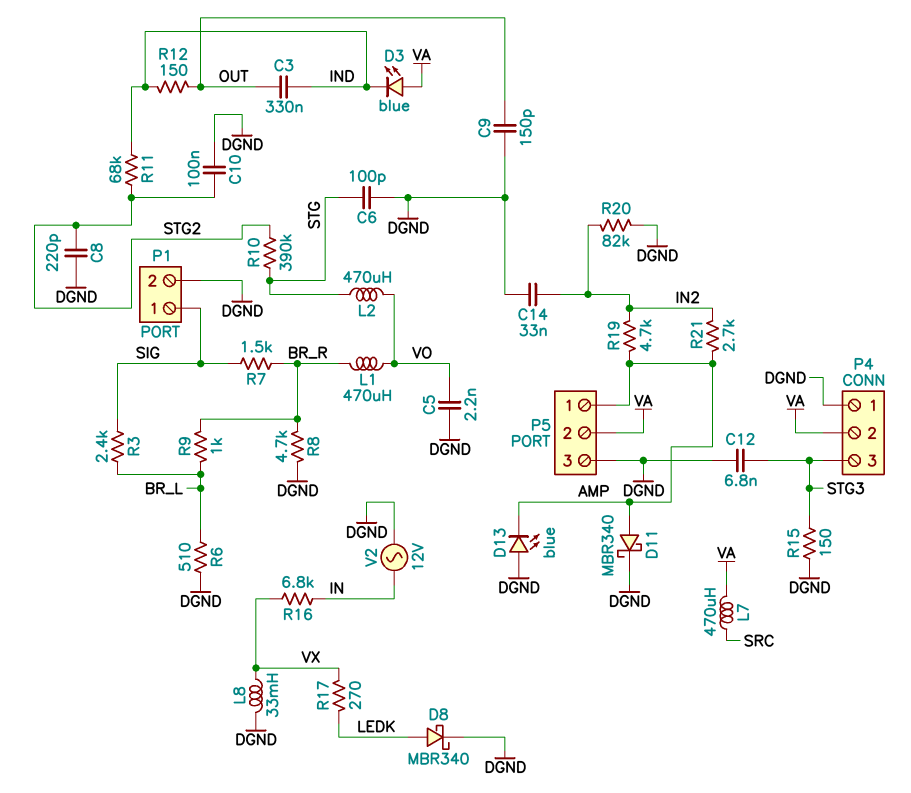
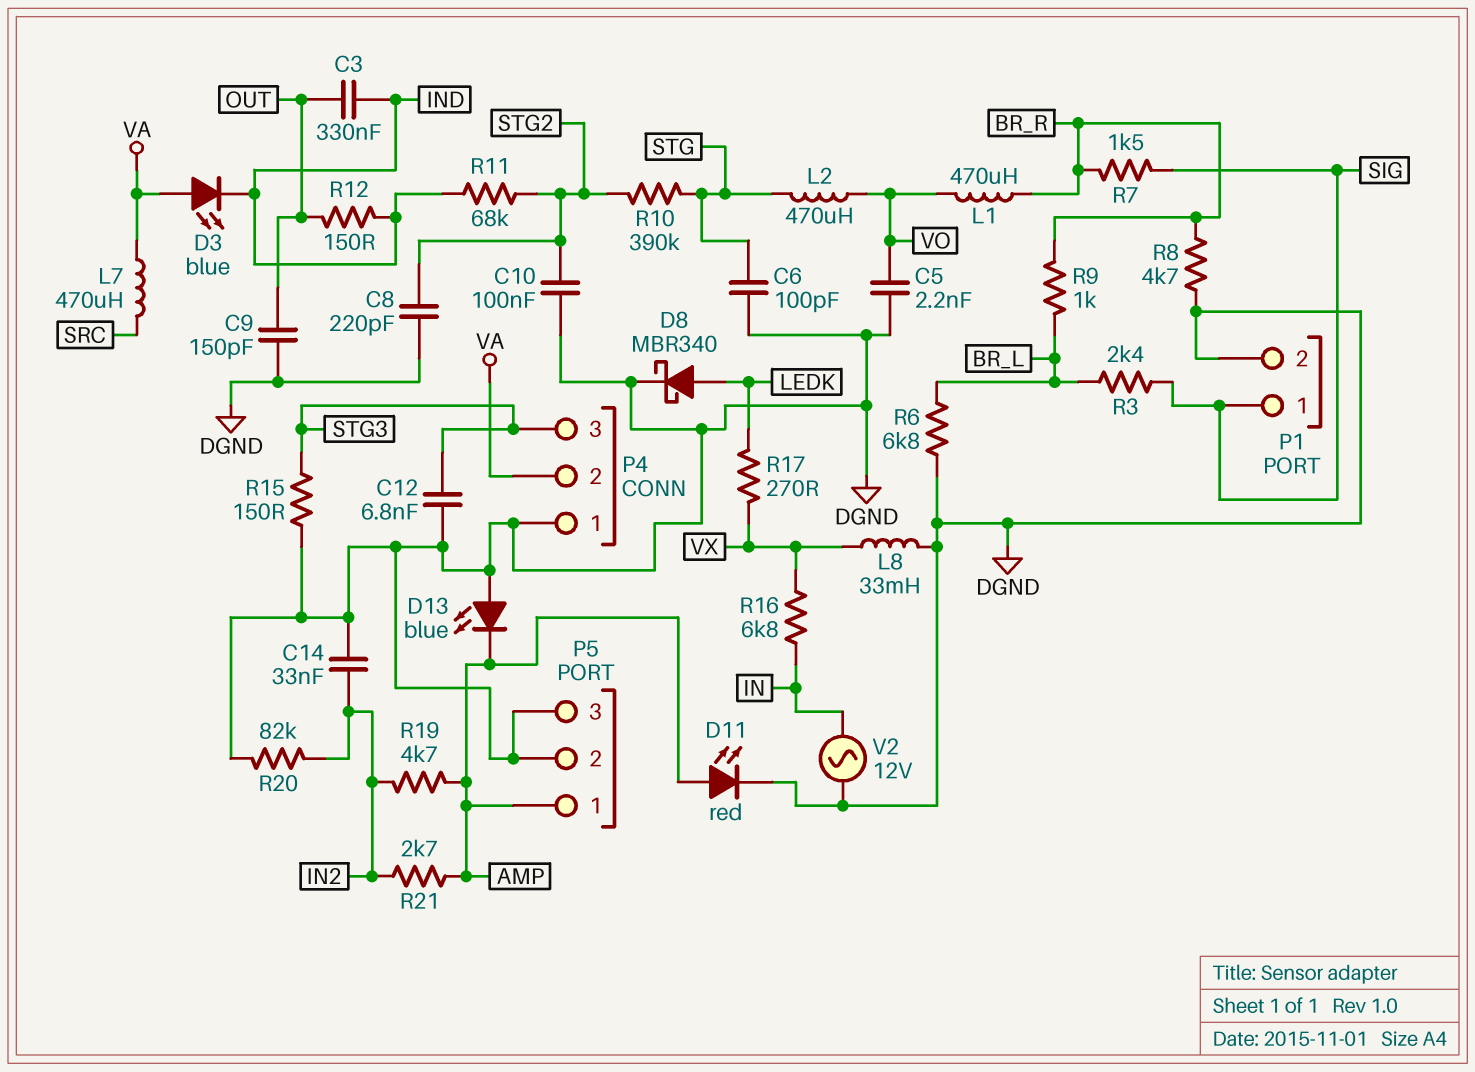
D11: schottky MBR340 (A AMP, K DGND) -> LED red (A AMP, K DGND)
P5 pin 2: VA -> DGND
R6: 510 (BR_L, DGND) -> 6.8k (BR_L, DGND)

